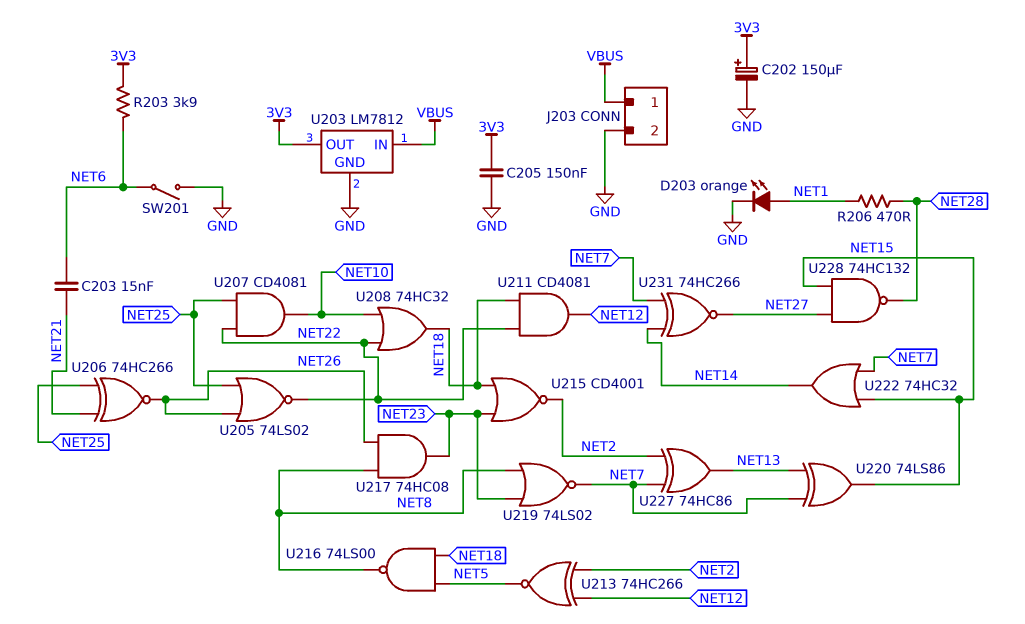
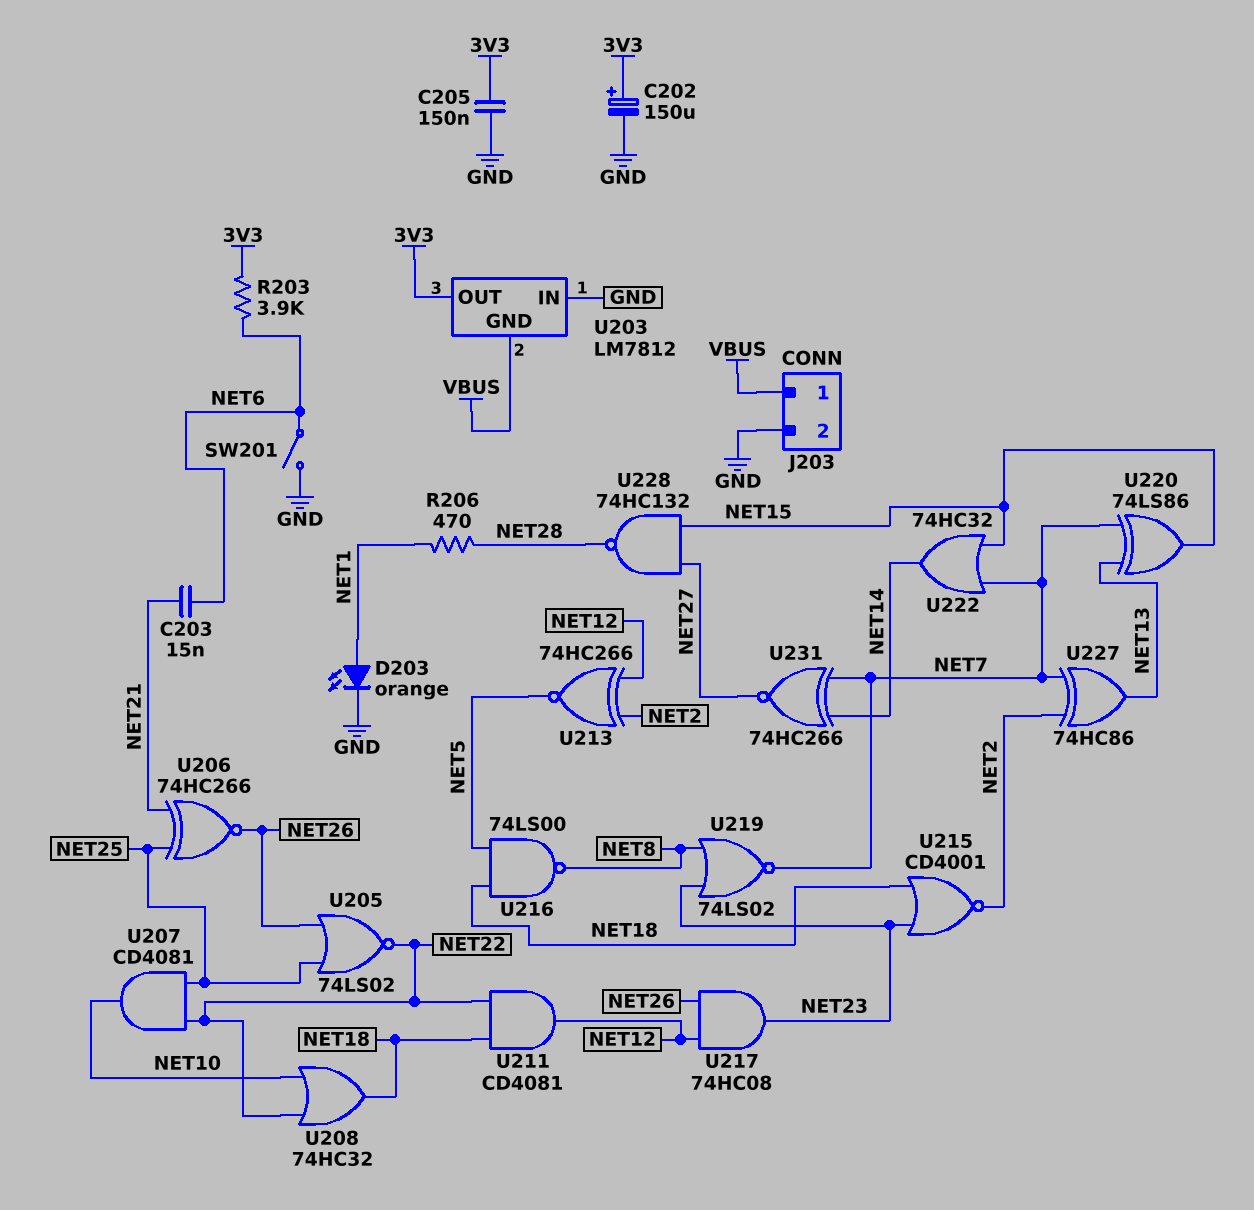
U203 pin GND: GND -> VBUS
U203 pin IN: VBUS -> GND
U217: AND 74HC08 (in NET8, in NET26, out NET23) -> AND 74HC08 (in NET12, in NET26, out NET23)

